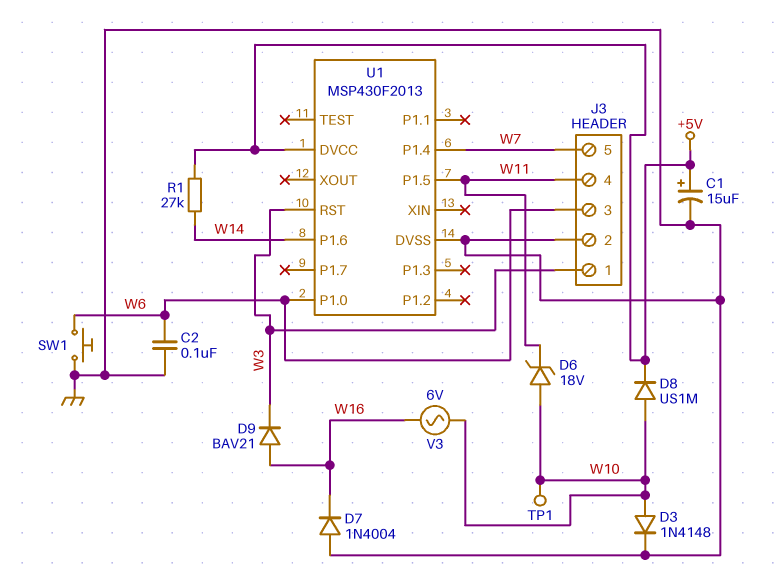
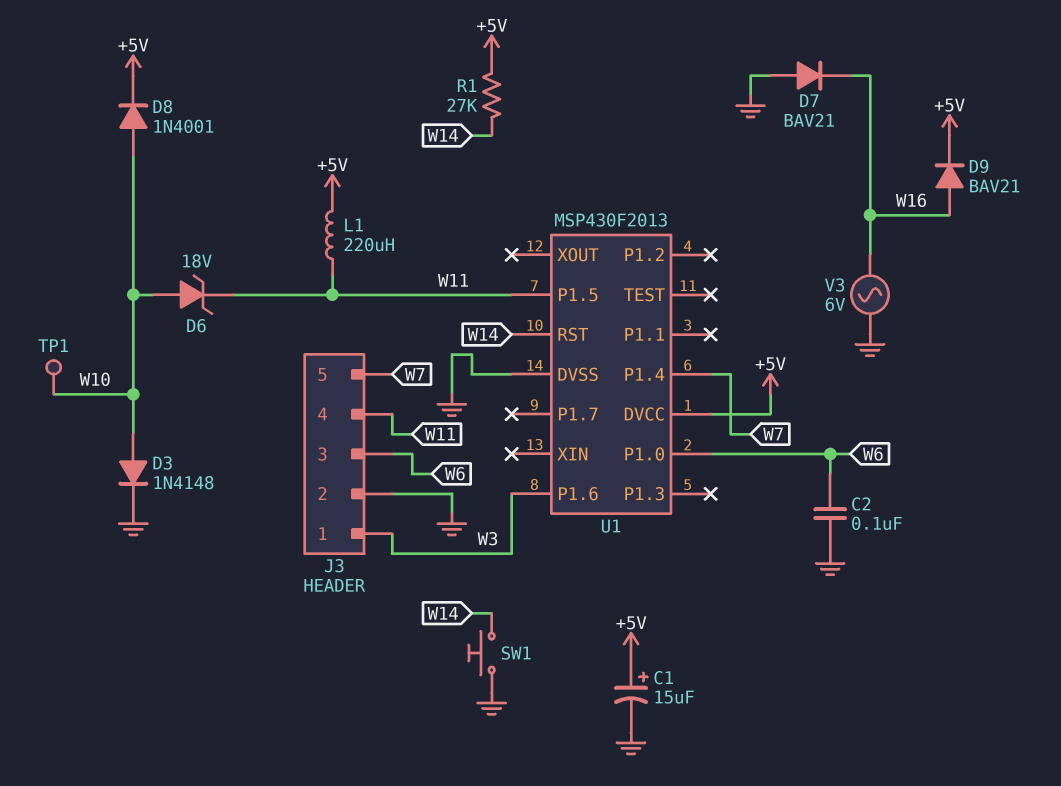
D7: diode 1N4004 (A GND, K W16) -> diode BAV21 (A GND, K W16)
D8: diode US1M (A W10, K +5V) -> diode 1N4001 (A W10, K +5V)
D9: diode BAV21 (A W16, K W3) -> diode BAV21 (A W16, K +5V)
L1: none -> 220uH (+5V, W11)
SW1: button (GND, W6) -> button (GND, W14)
U1 pin P1.6: W14 -> W3
U1 pin RST: W3 -> W14
V3: AC 6V (W10, W16) -> AC 6V (GND, W16)

